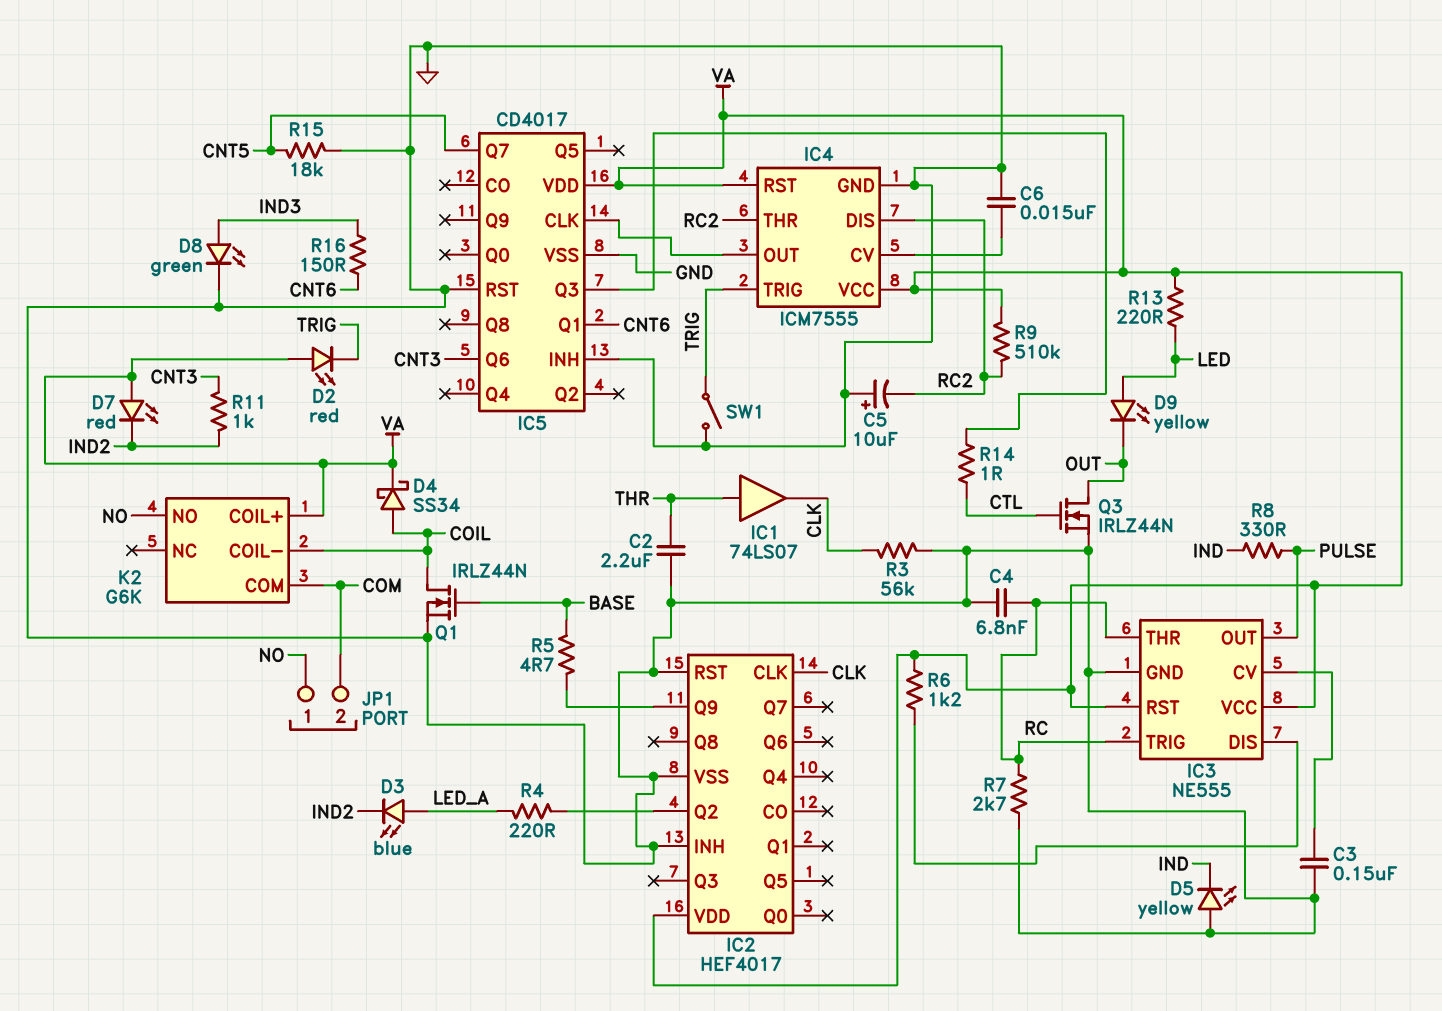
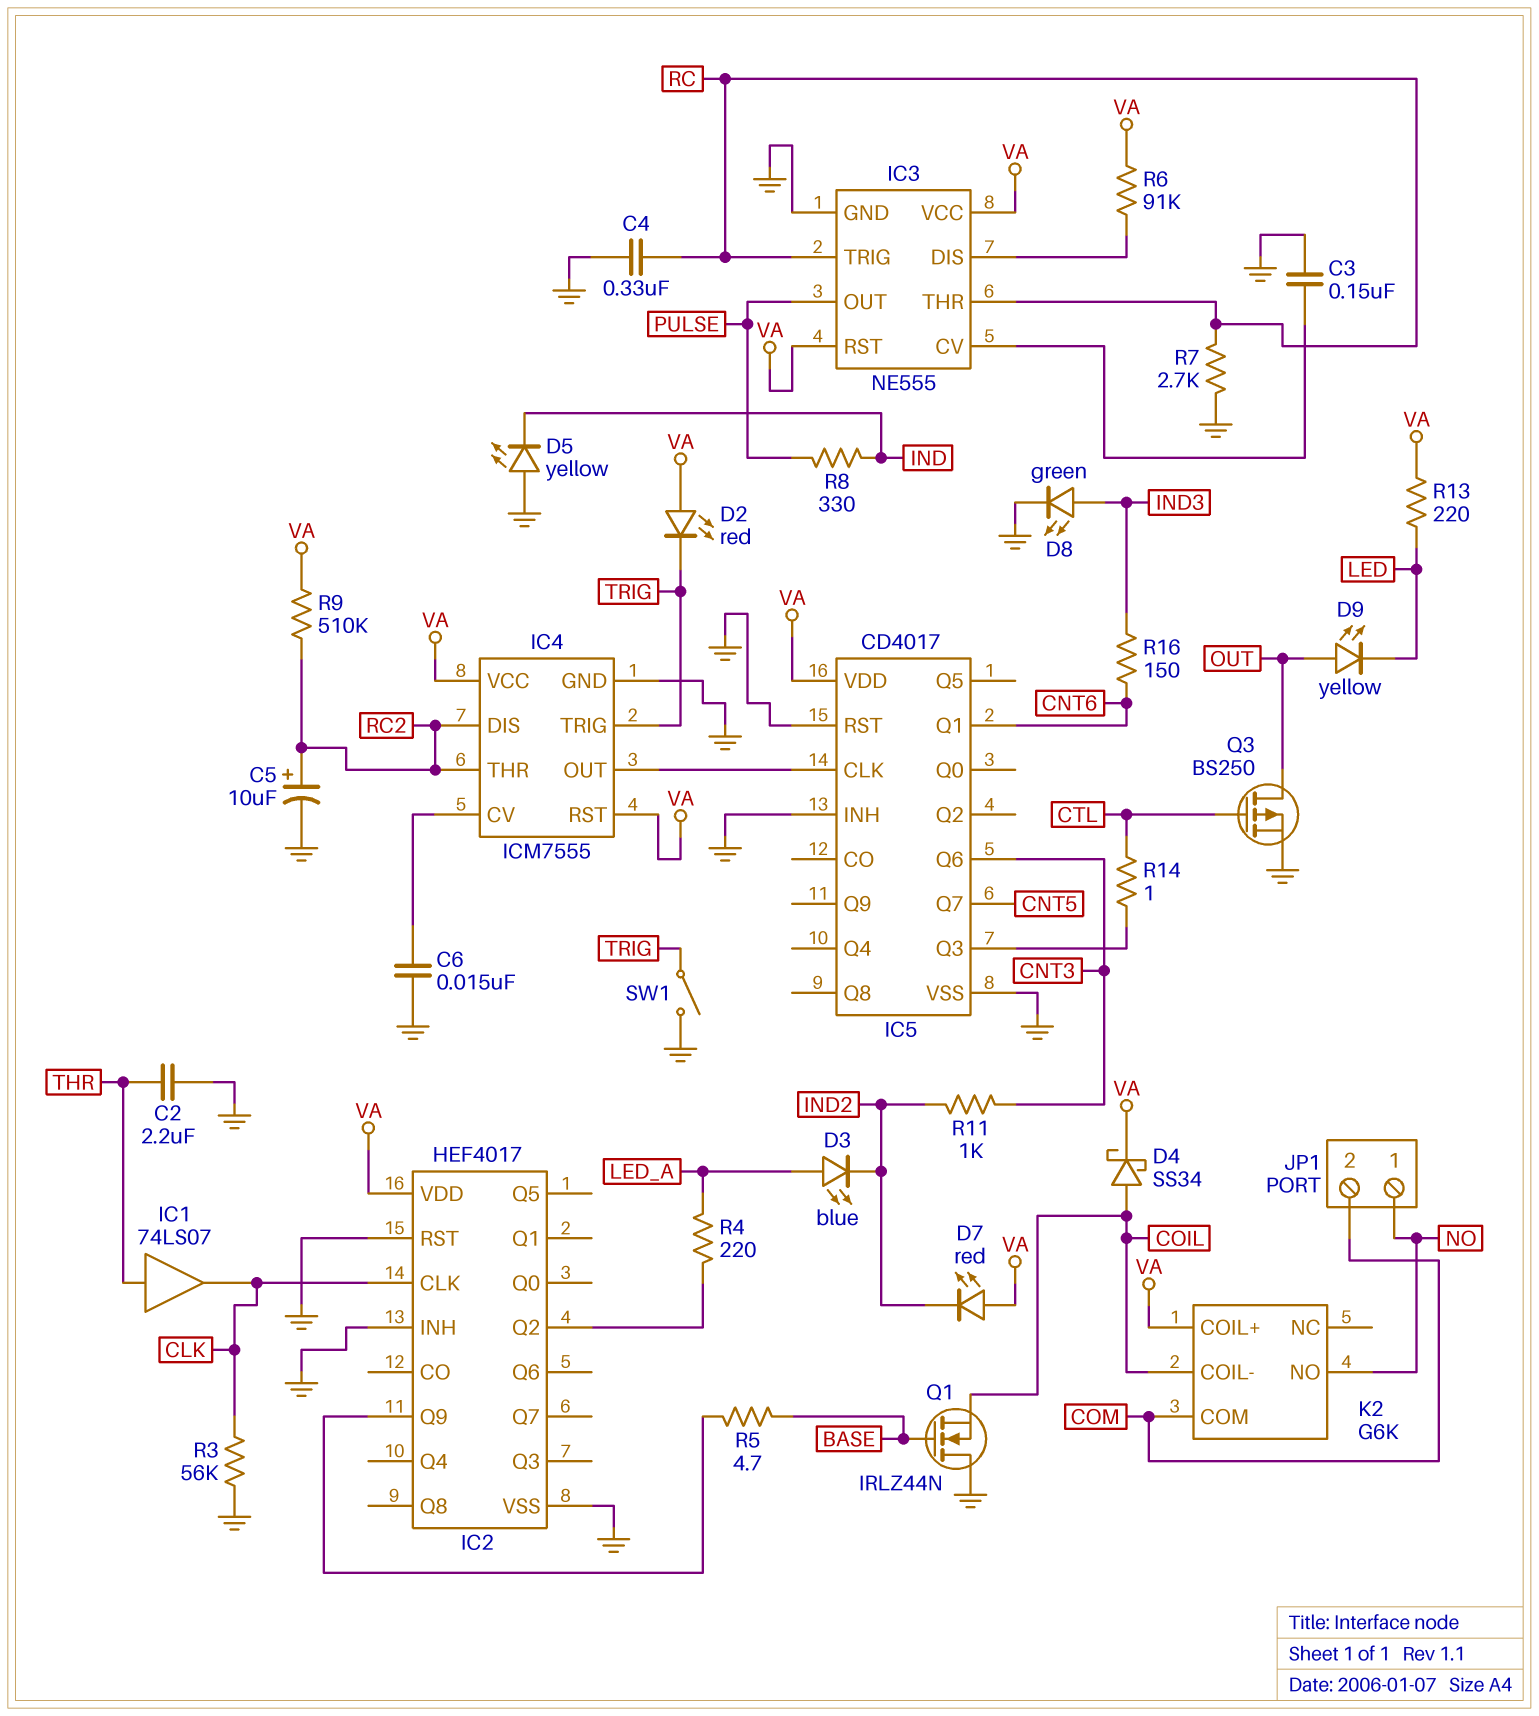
C4: 6.8nF (GND, RC) -> 330nF (GND, RC)
C5: 10uF (plus GND, minus RC2) -> 10uF (plus RC2, minus GND)
D9: LED yellow (A LED, K OUT) -> LED yellow (A OUT, K LED)
Q1: NMOS IRLZ44N (G BASE, D COIL, S GND) -> NMOS IRLZ44N (G BASE, D GND, S COIL)
Q3: NMOS IRLZ44N (G CTL, D OUT, S GND) -> PMOS BS250 (G CTL, D OUT, S GND)
R6: 1.2k (IC3/DIS, VA) -> 91k (IC3/DIS, VA)
R15: 18k (CNT5, GND) -> none

